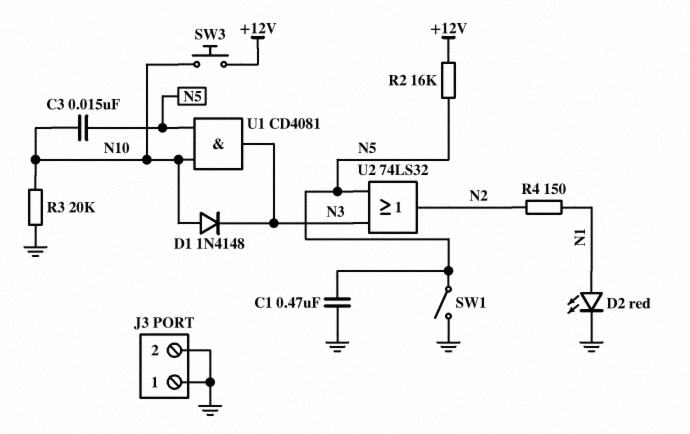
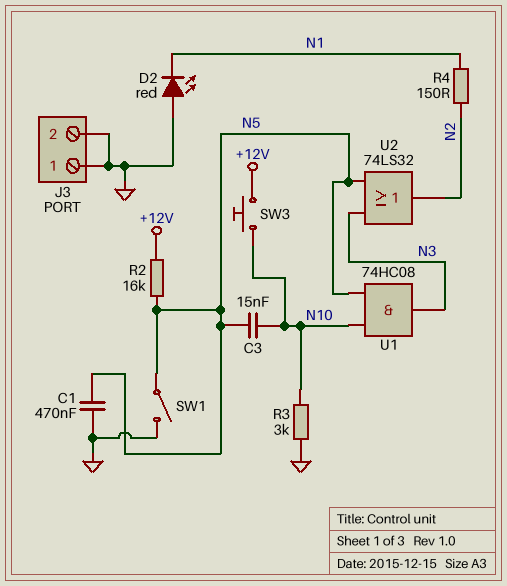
D1: diode 1N4148 (A N10, K N3) -> none
D2: LED red (A N1, K GND) -> LED red (A GND, K N1)
R3: 20k (GND, N10) -> 3k (GND, N10)
U1: AND CD4081 (in N5, in N10, out N3) -> AND 74HC08 (in N5, in N10, out N3)

